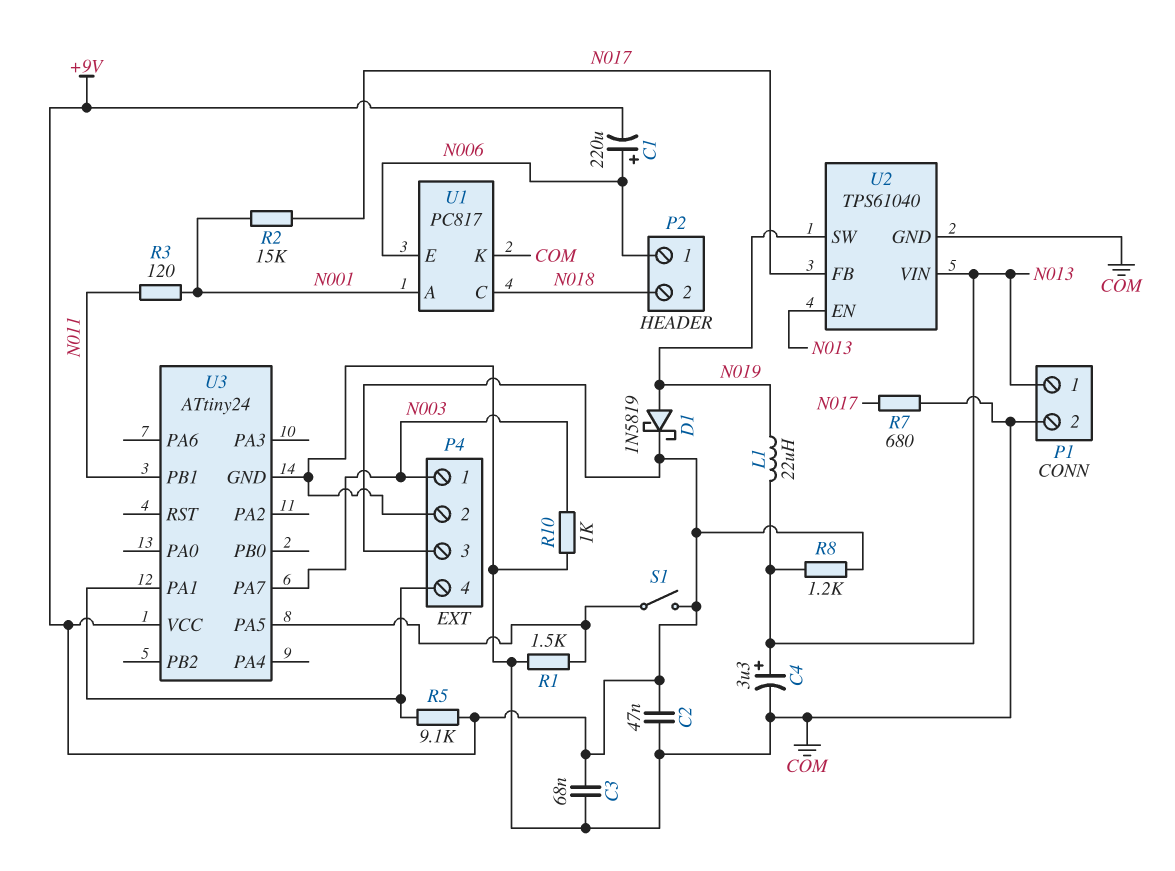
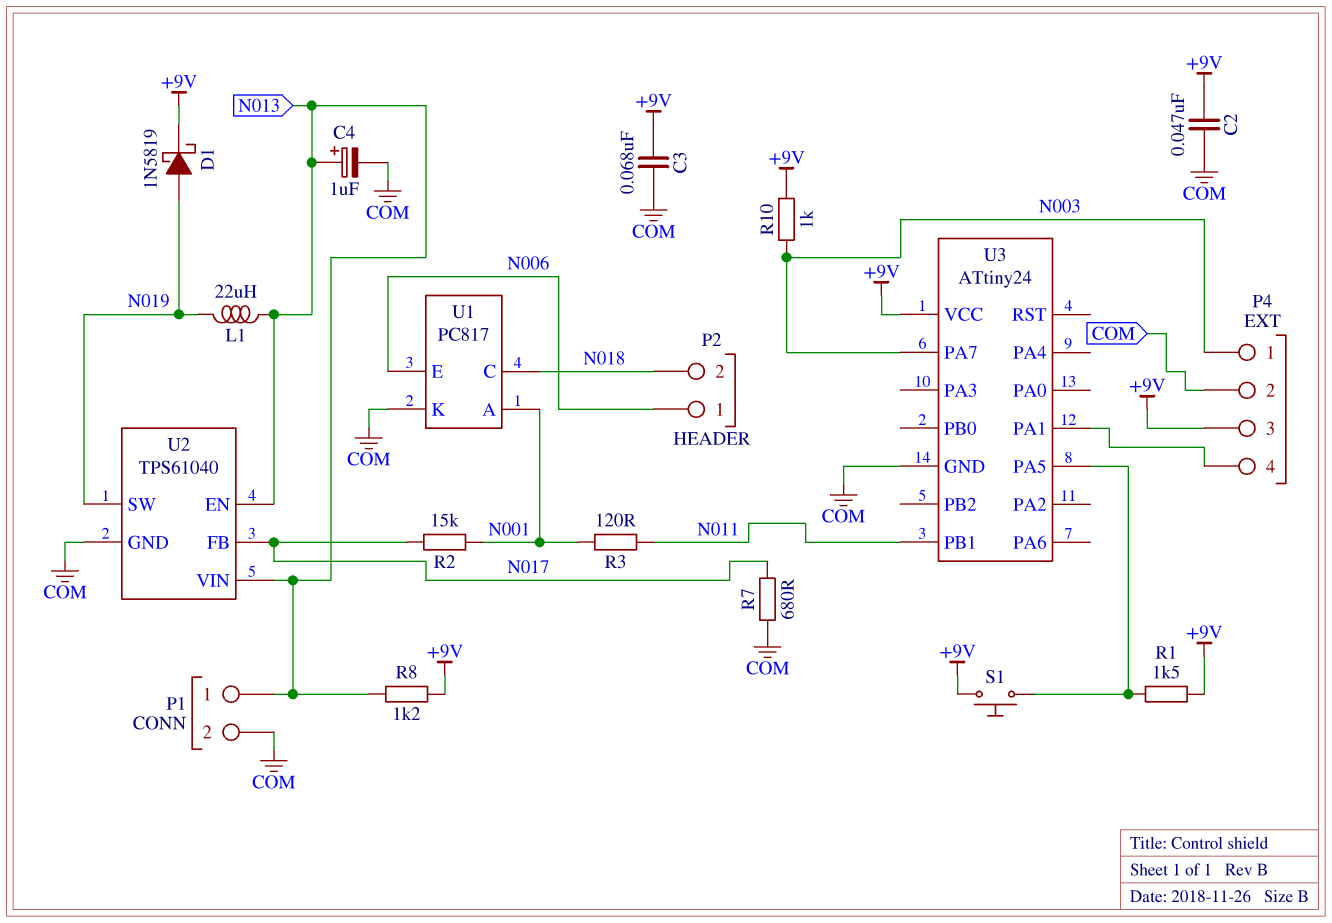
C1: 220uF (plus N006, minus +9V) -> none
C4: 3.3uF (plus N013, minus COM) -> 1uF (plus N013, minus COM)
R1: 1.5k (COM, U3/PA5) -> 1.5k (+9V, U3/PA5)
R5: 9.1k (+9V, P4/4) -> none
R10: 1k (COM, N003) -> 1k (+9V, N003)
S1: switch (+9V, U3/PA5) -> button (+9V, U3/PA5)

